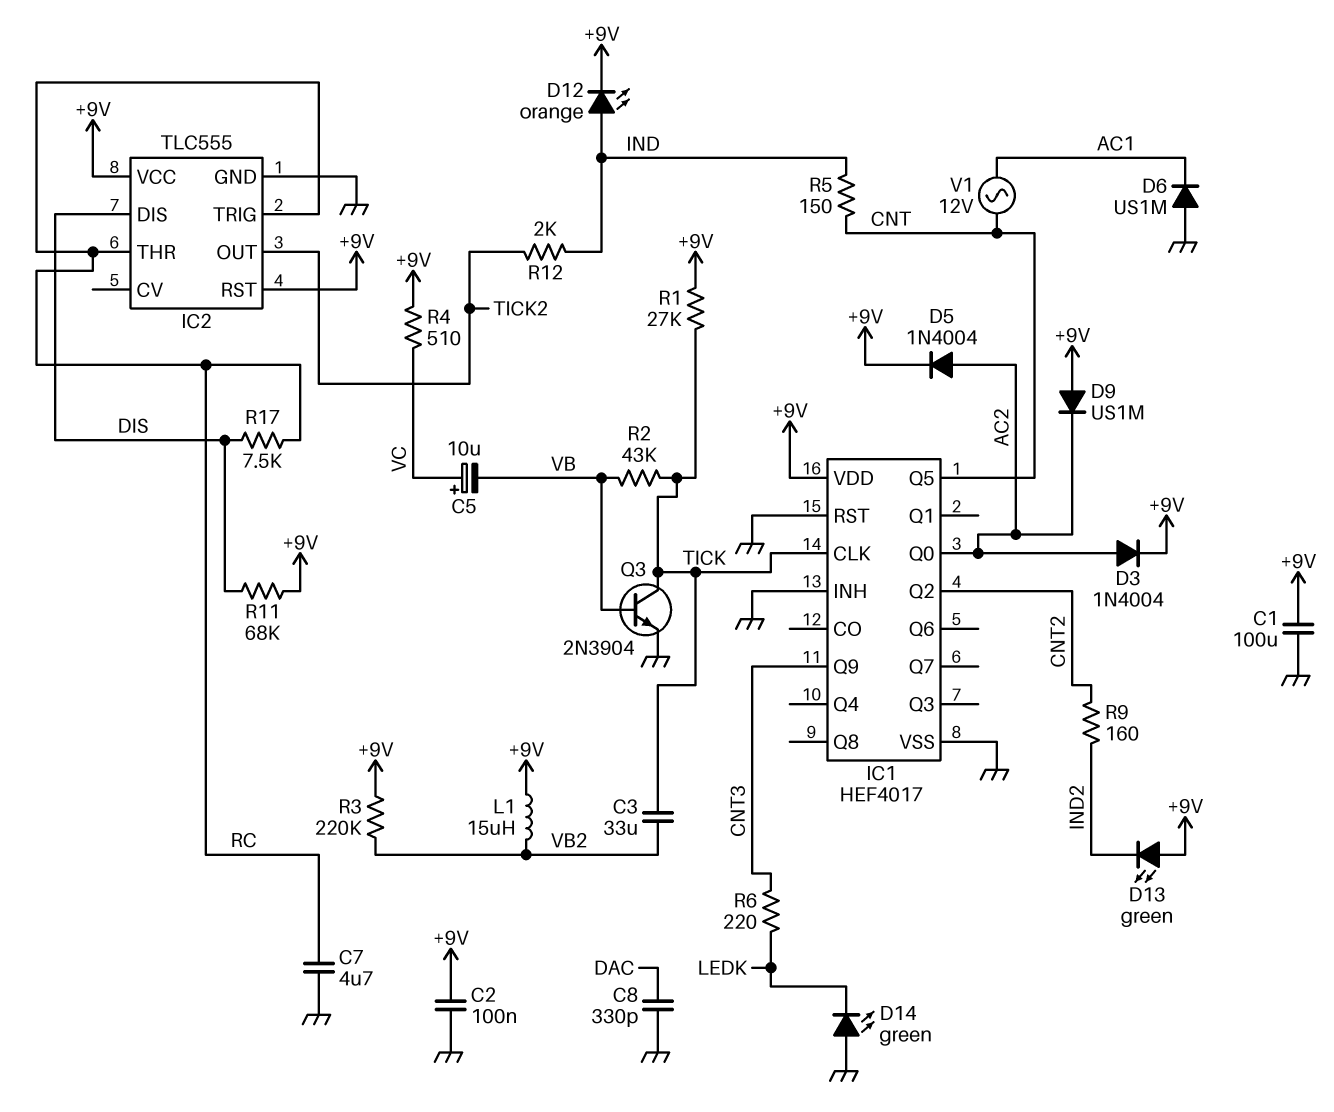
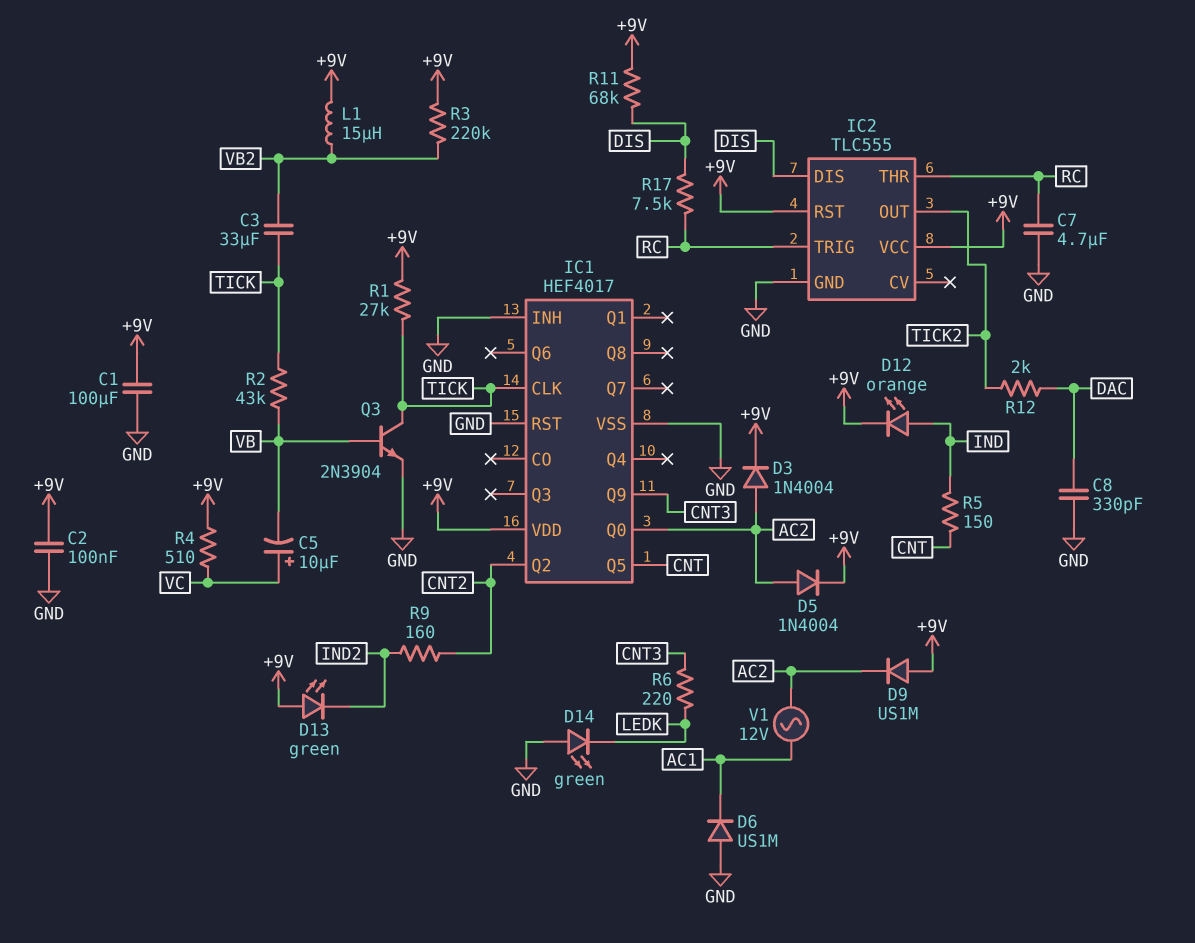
R12: 2k (IND, TICK2) -> 2k (DAC, TICK2)
V1: AC 12V (AC1, CNT) -> AC 12V (AC1, AC2)

